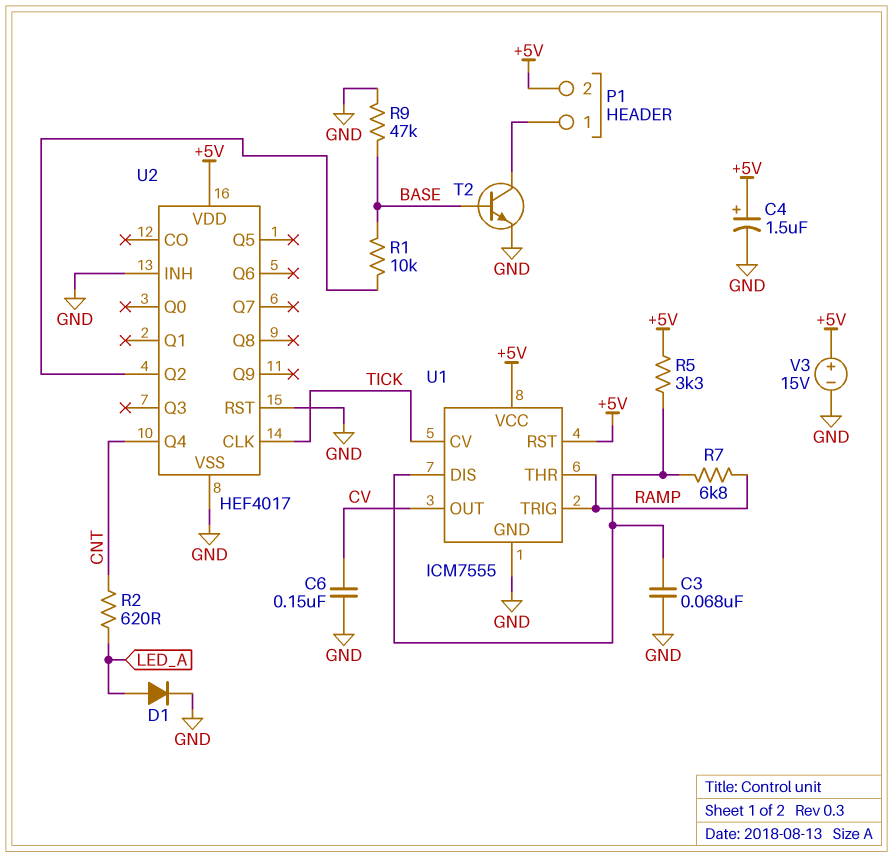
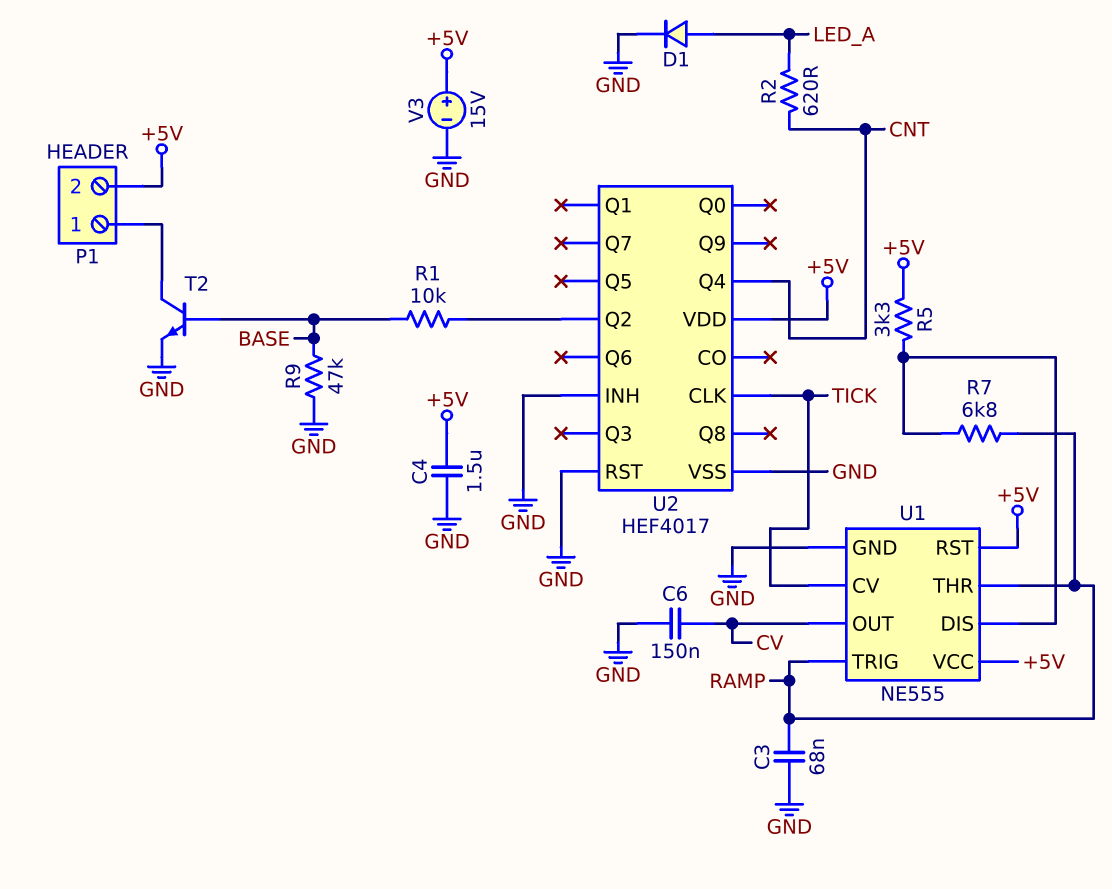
C3: 68nF (GND, U1/DIS) -> 68nF (GND, RAMP)
C4: 1.5uF (plus +5V, minus GND) -> 1.5uF (+5V, GND)
U1: ICM7555 -> NE555

